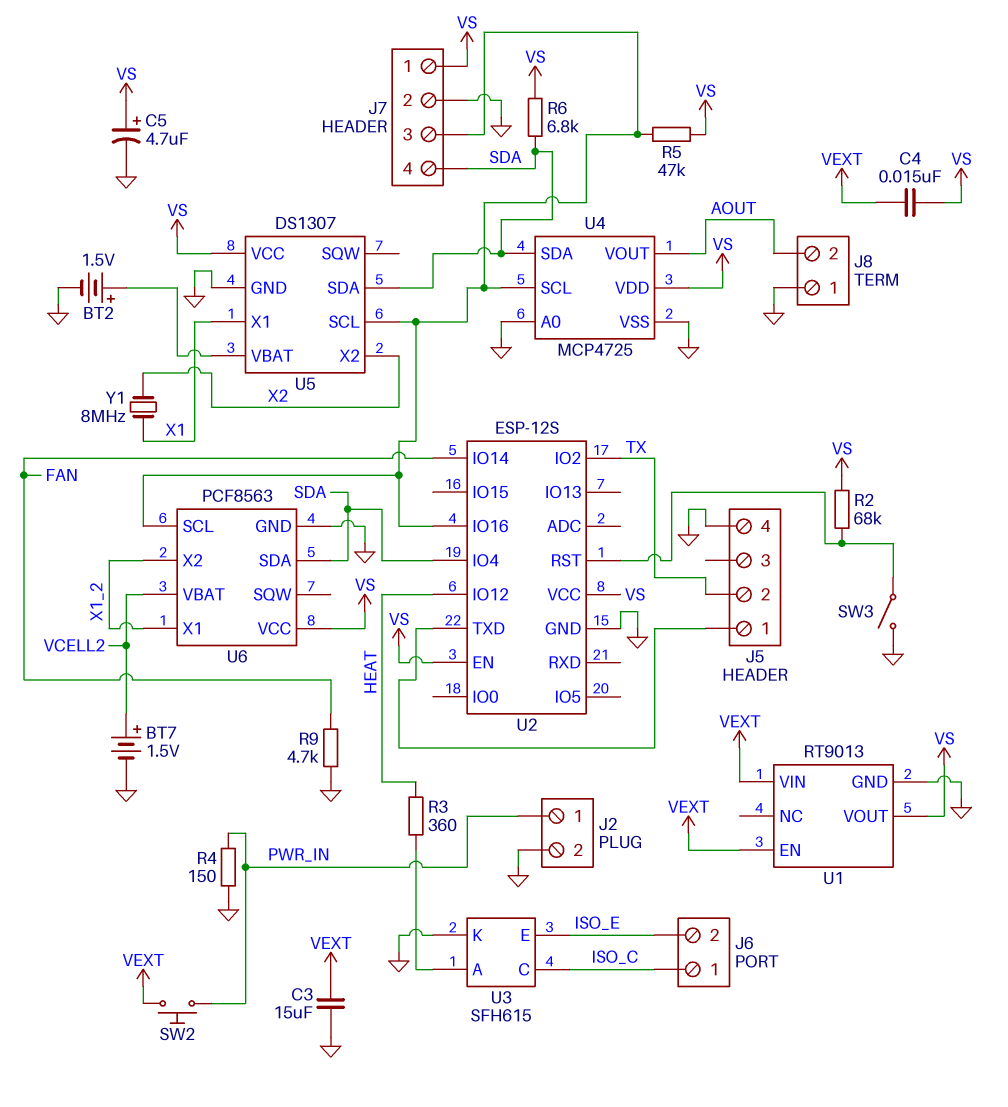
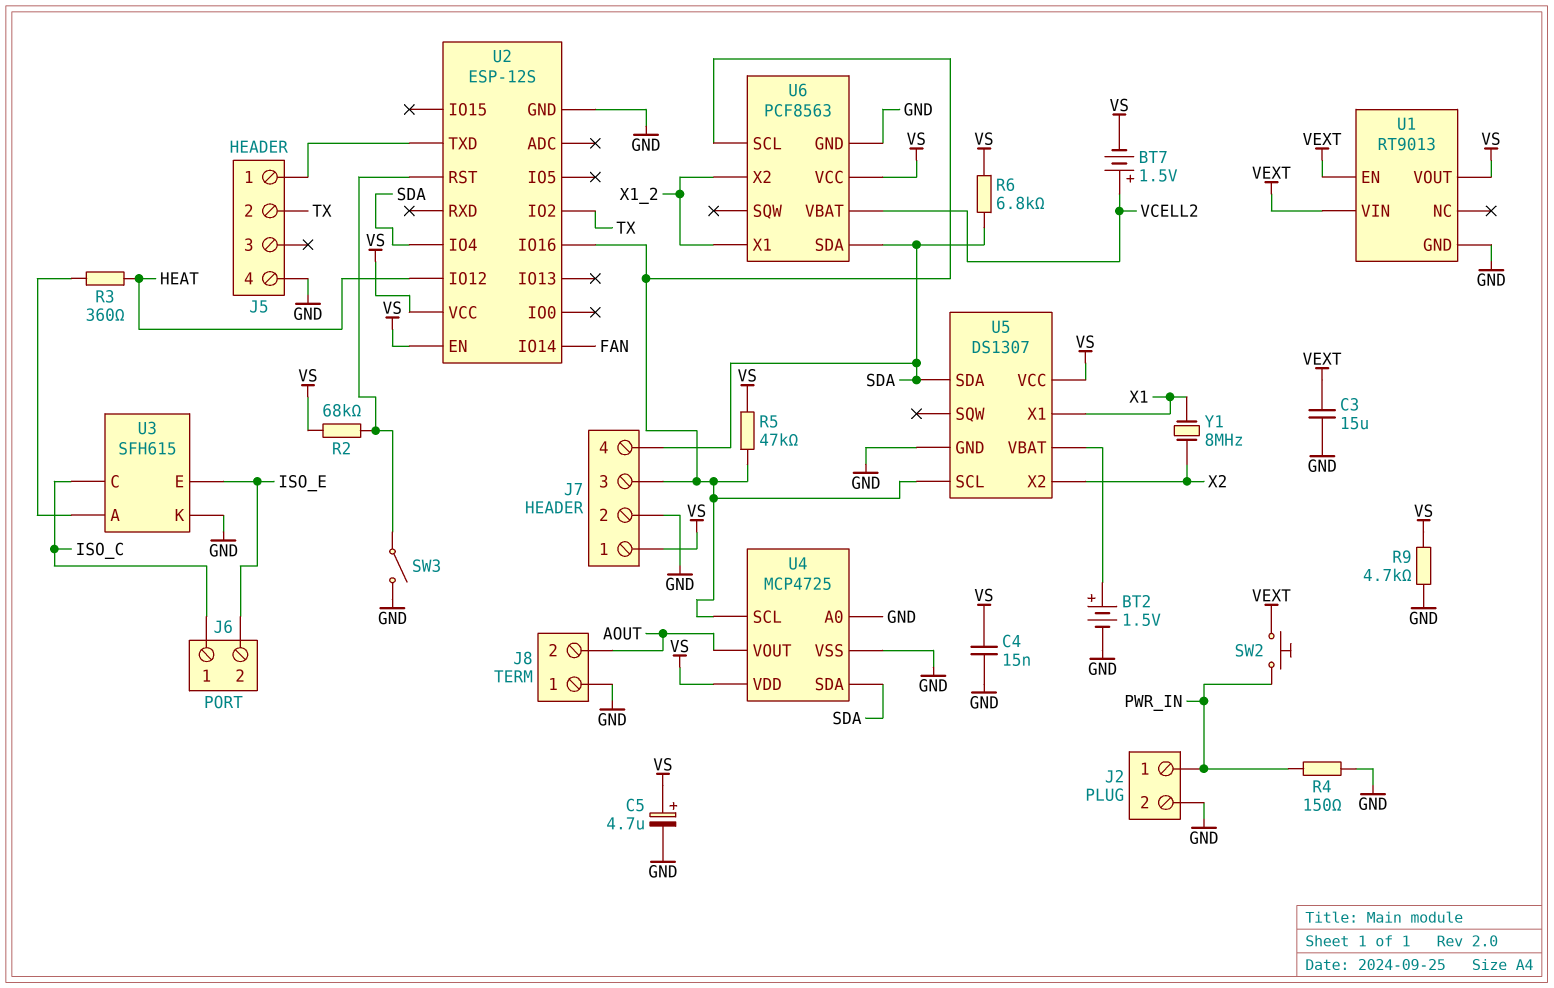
BT7: 1.5V (plus VCELL2, minus GND) -> 1.5V (plus VCELL2, minus VS)
C4: 15nF (VEXT, VS) -> 15nF (GND, VS)
R9: 4.7k (FAN, GND) -> 4.7k (GND, VS)

